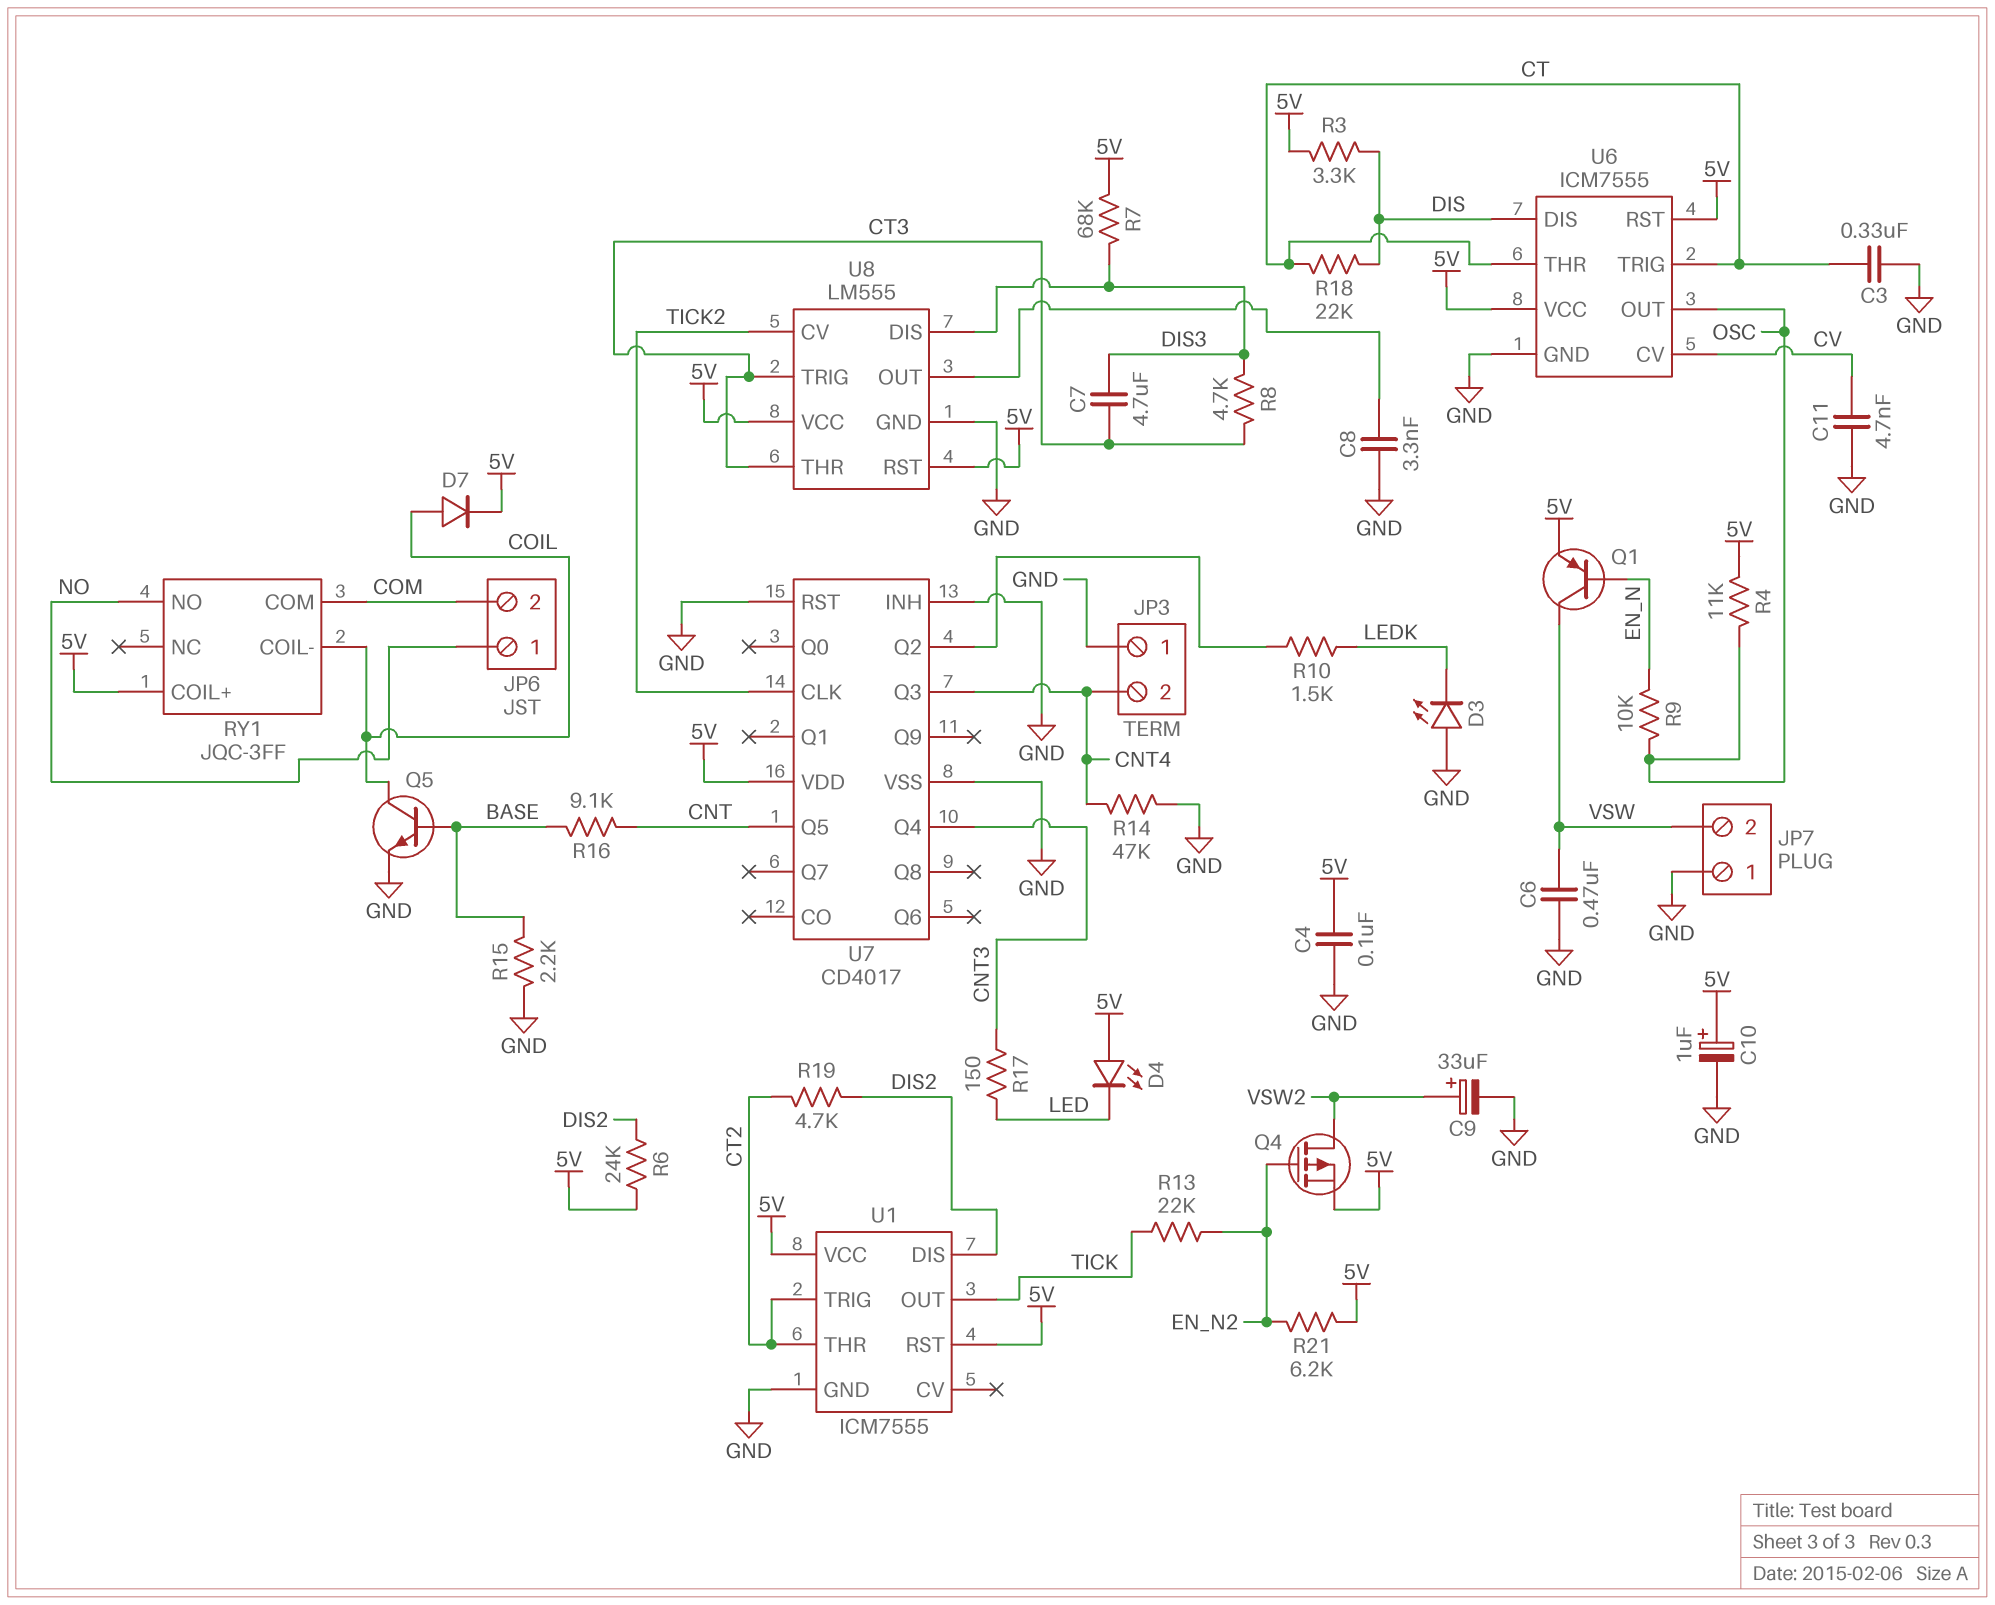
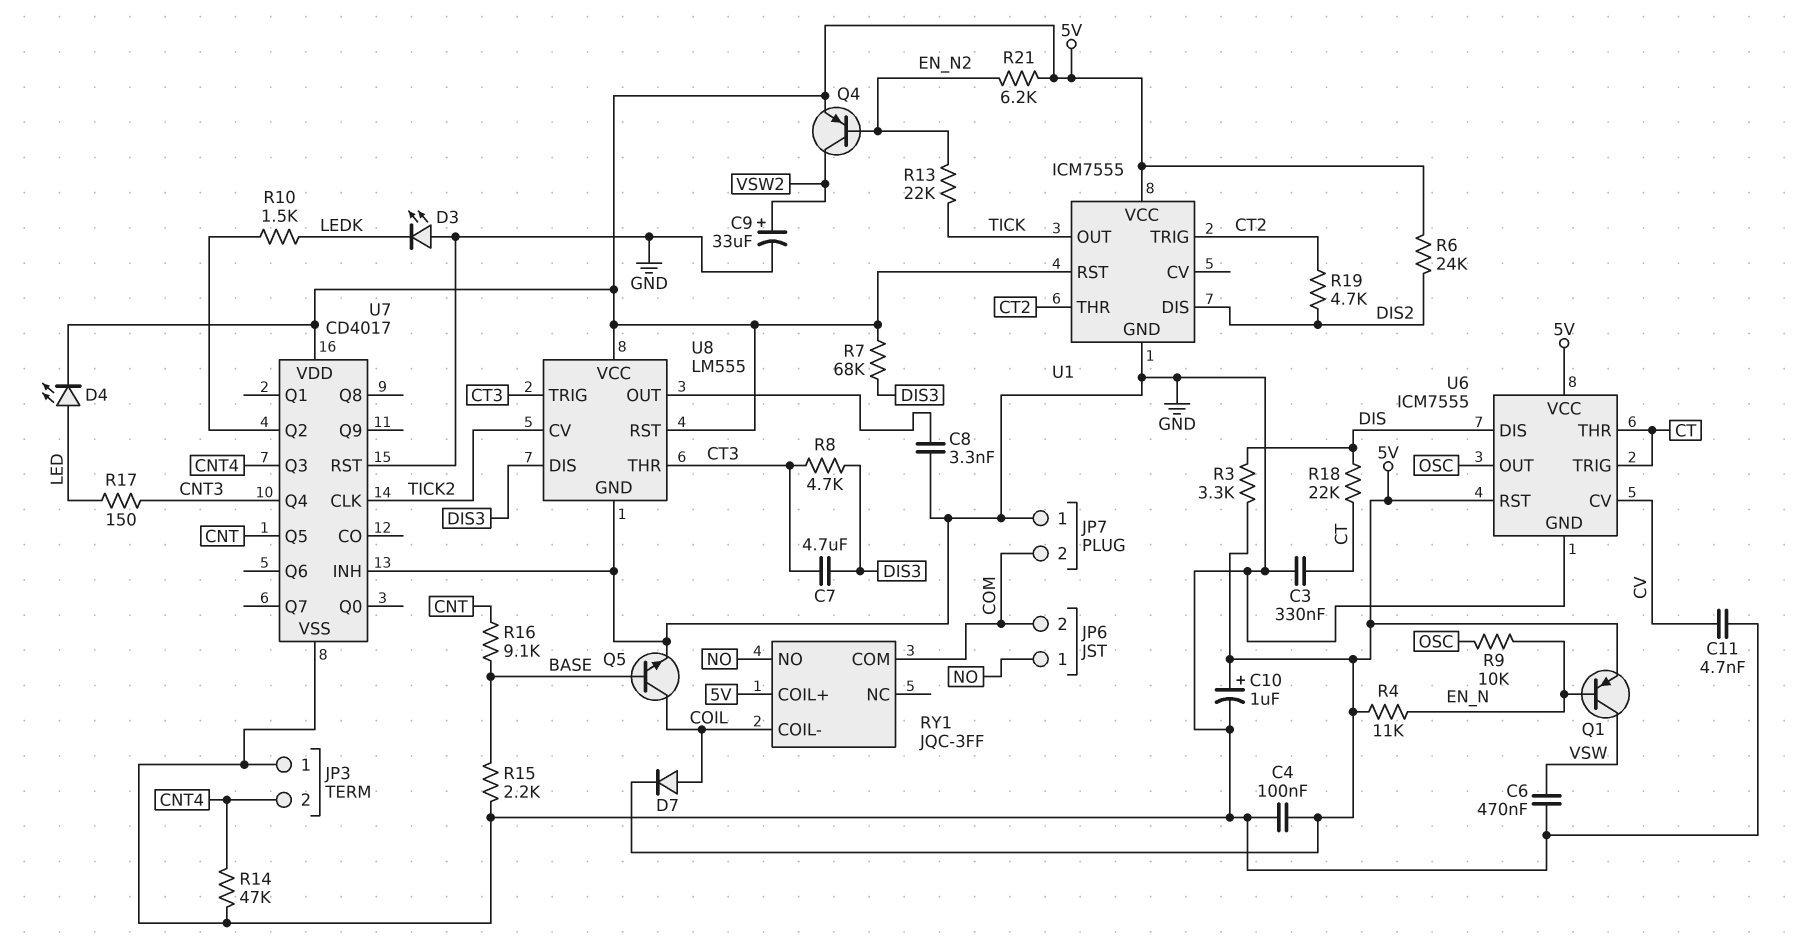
D4: LED (A 5V, K LED) -> LED (A LED, K 5V)
JP7 pin 2: VSW -> COM
Q4: PMOS (G EN_N2, D VSW2, S 5V) -> PNP (B EN_N2, C VSW2, E 5V)
R4: 11k (5V, OSC) -> 11k (5V, EN_N)

